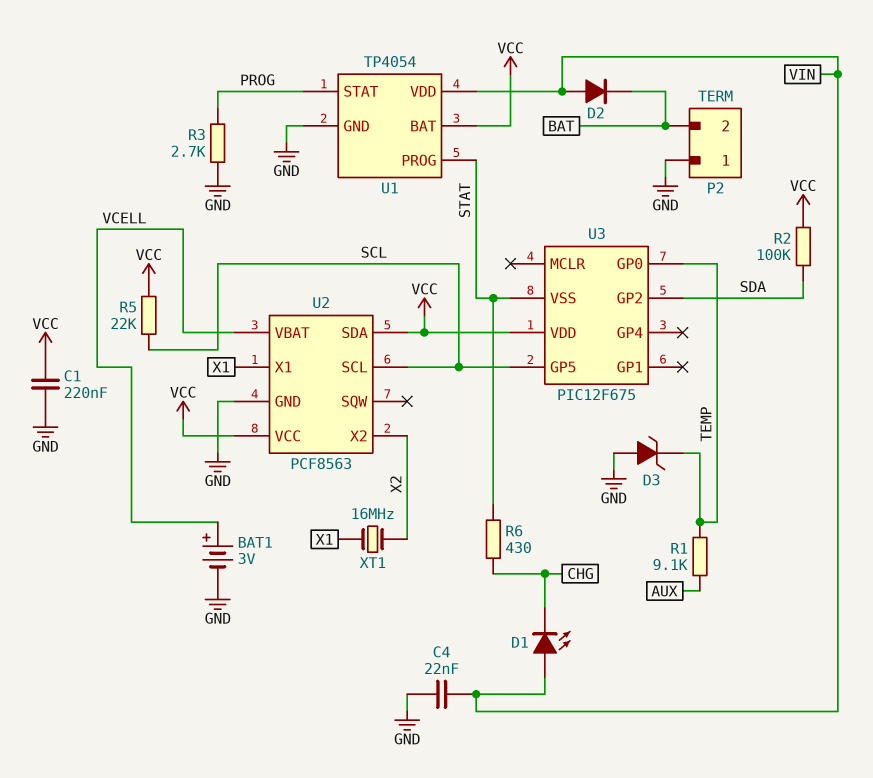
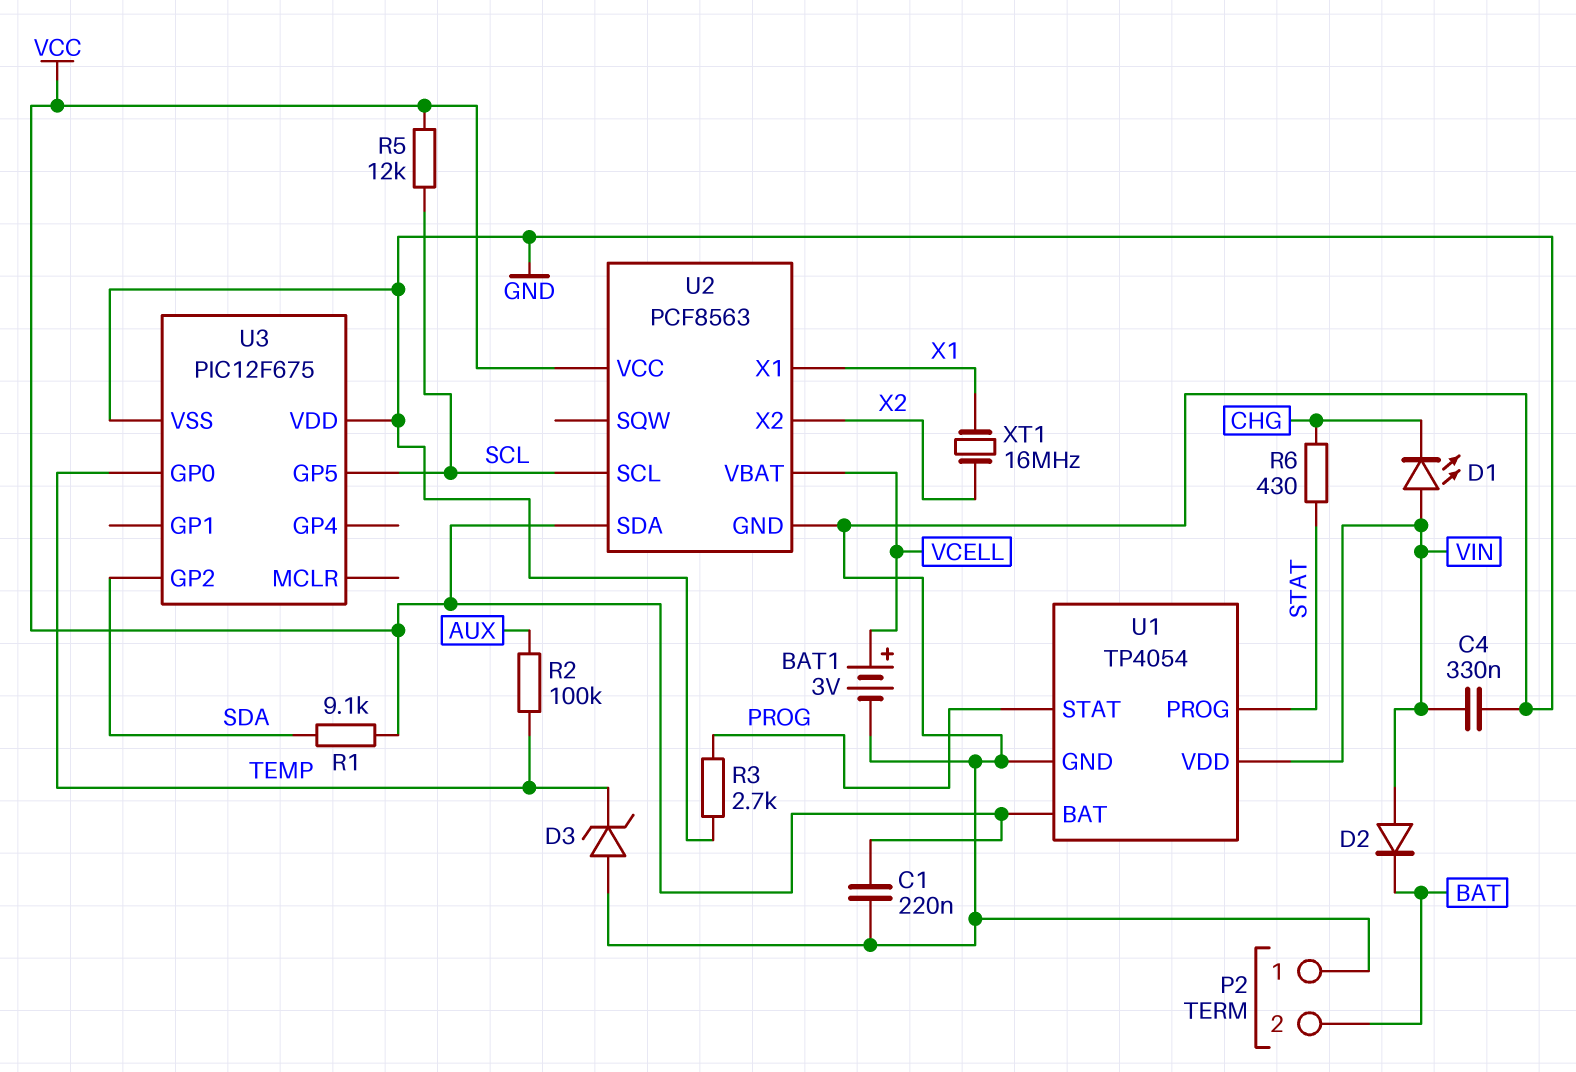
C4: 22nF (GND, VIN) -> 330nF (GND, VIN)
R1: 9.1k (AUX, TEMP) -> 9.1k (SDA, VCC)
R2: 100k (SDA, VCC) -> 100k (AUX, TEMP)
R5: 22k (SCL, VCC) -> 12k (SCL, VCC)
U3 pin VDD: VCC -> GND
U3 pin VSS: STAT -> GND

